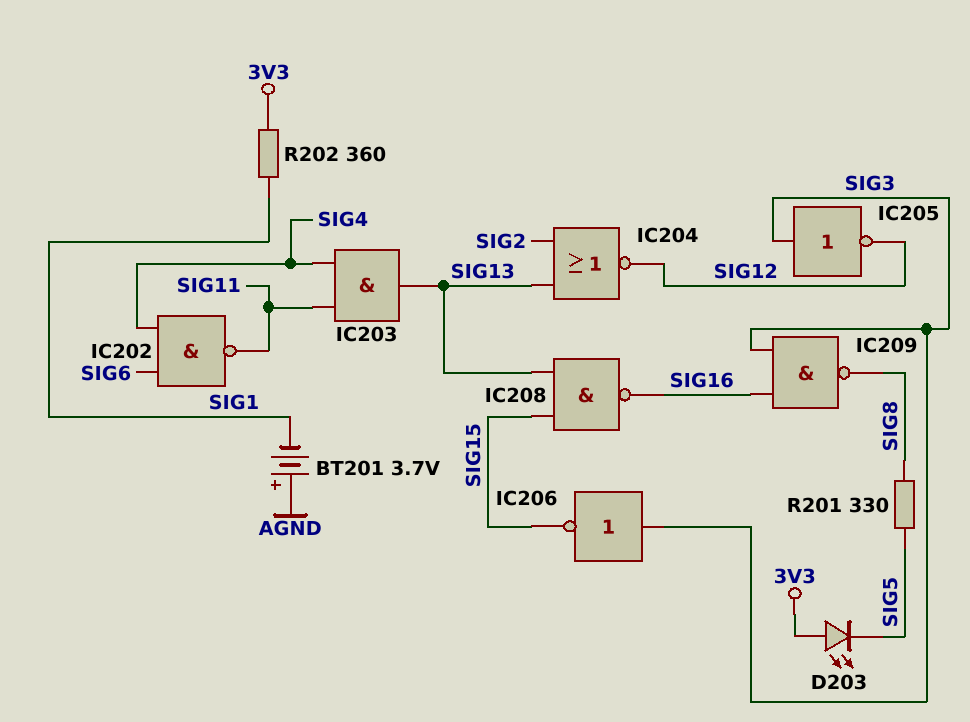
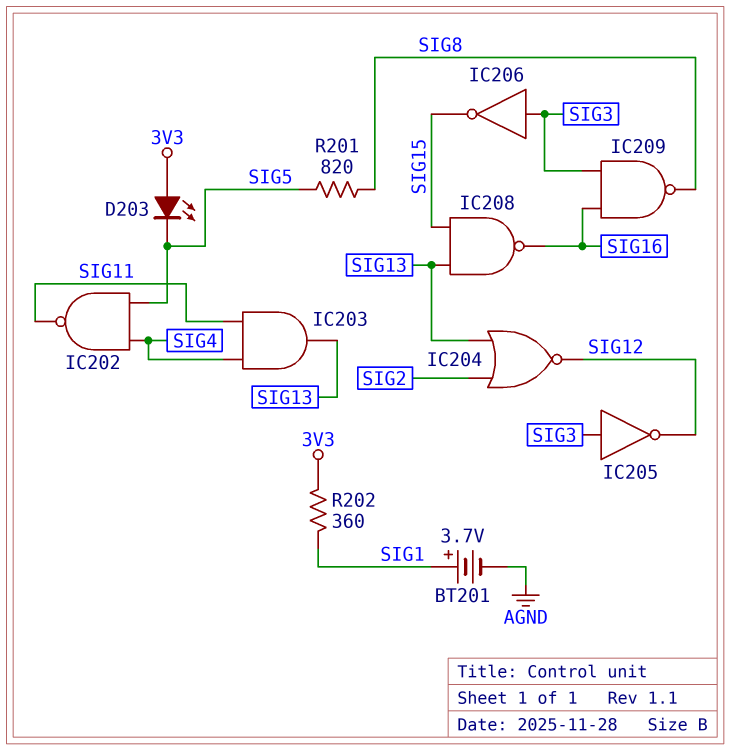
BT201: 3.7V (plus AGND, minus SIG1) -> 3.7V (plus SIG1, minus AGND)
IC202: NAND (in SIG4, in SIG6, out SIG11) -> NAND (in SIG4, in SIG5, out SIG11)
R201: 330 (SIG5, SIG8) -> 820 (SIG5, SIG8)

